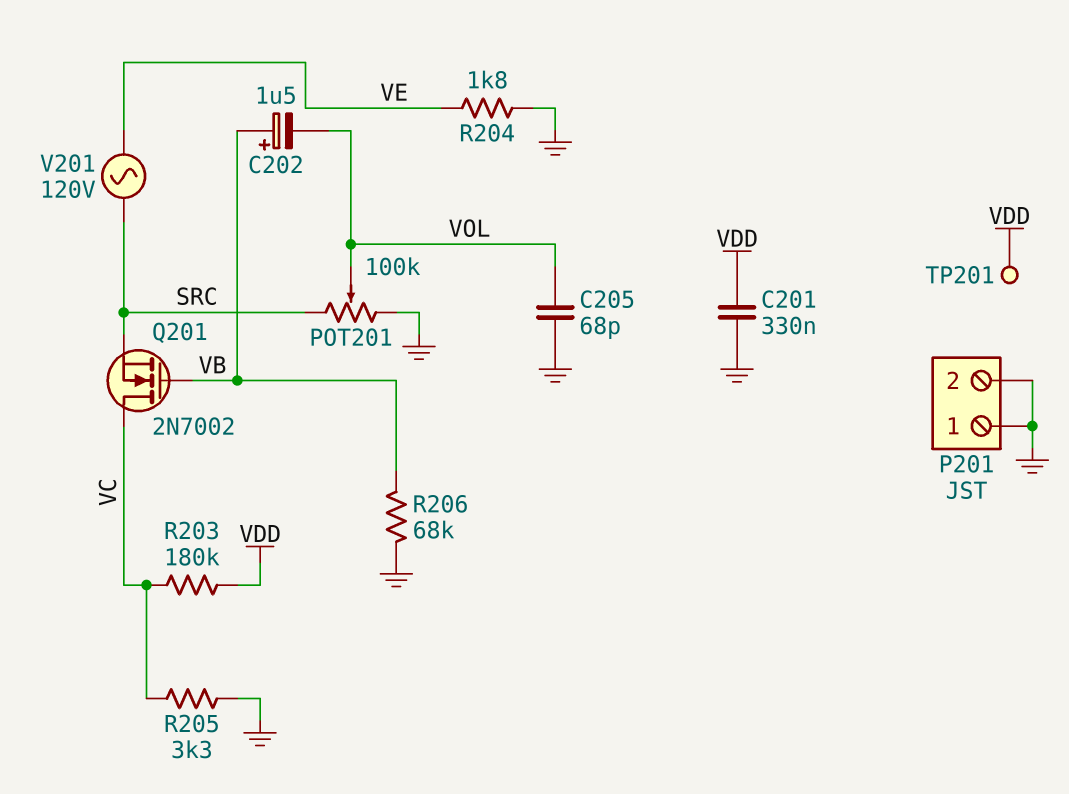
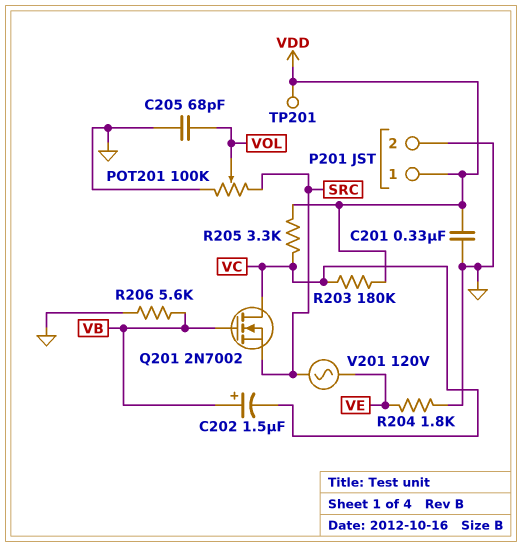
C202: 1.5uF (plus VB, minus VOL) -> 1.5uF (plus VB, minus VC)
P201 pin 1: GND -> VDD
R205: 3.3k (GND, VC) -> 3.3k (VC, VDD)
R206: 68k (GND, VB) -> 5.6k (GND, VB)

